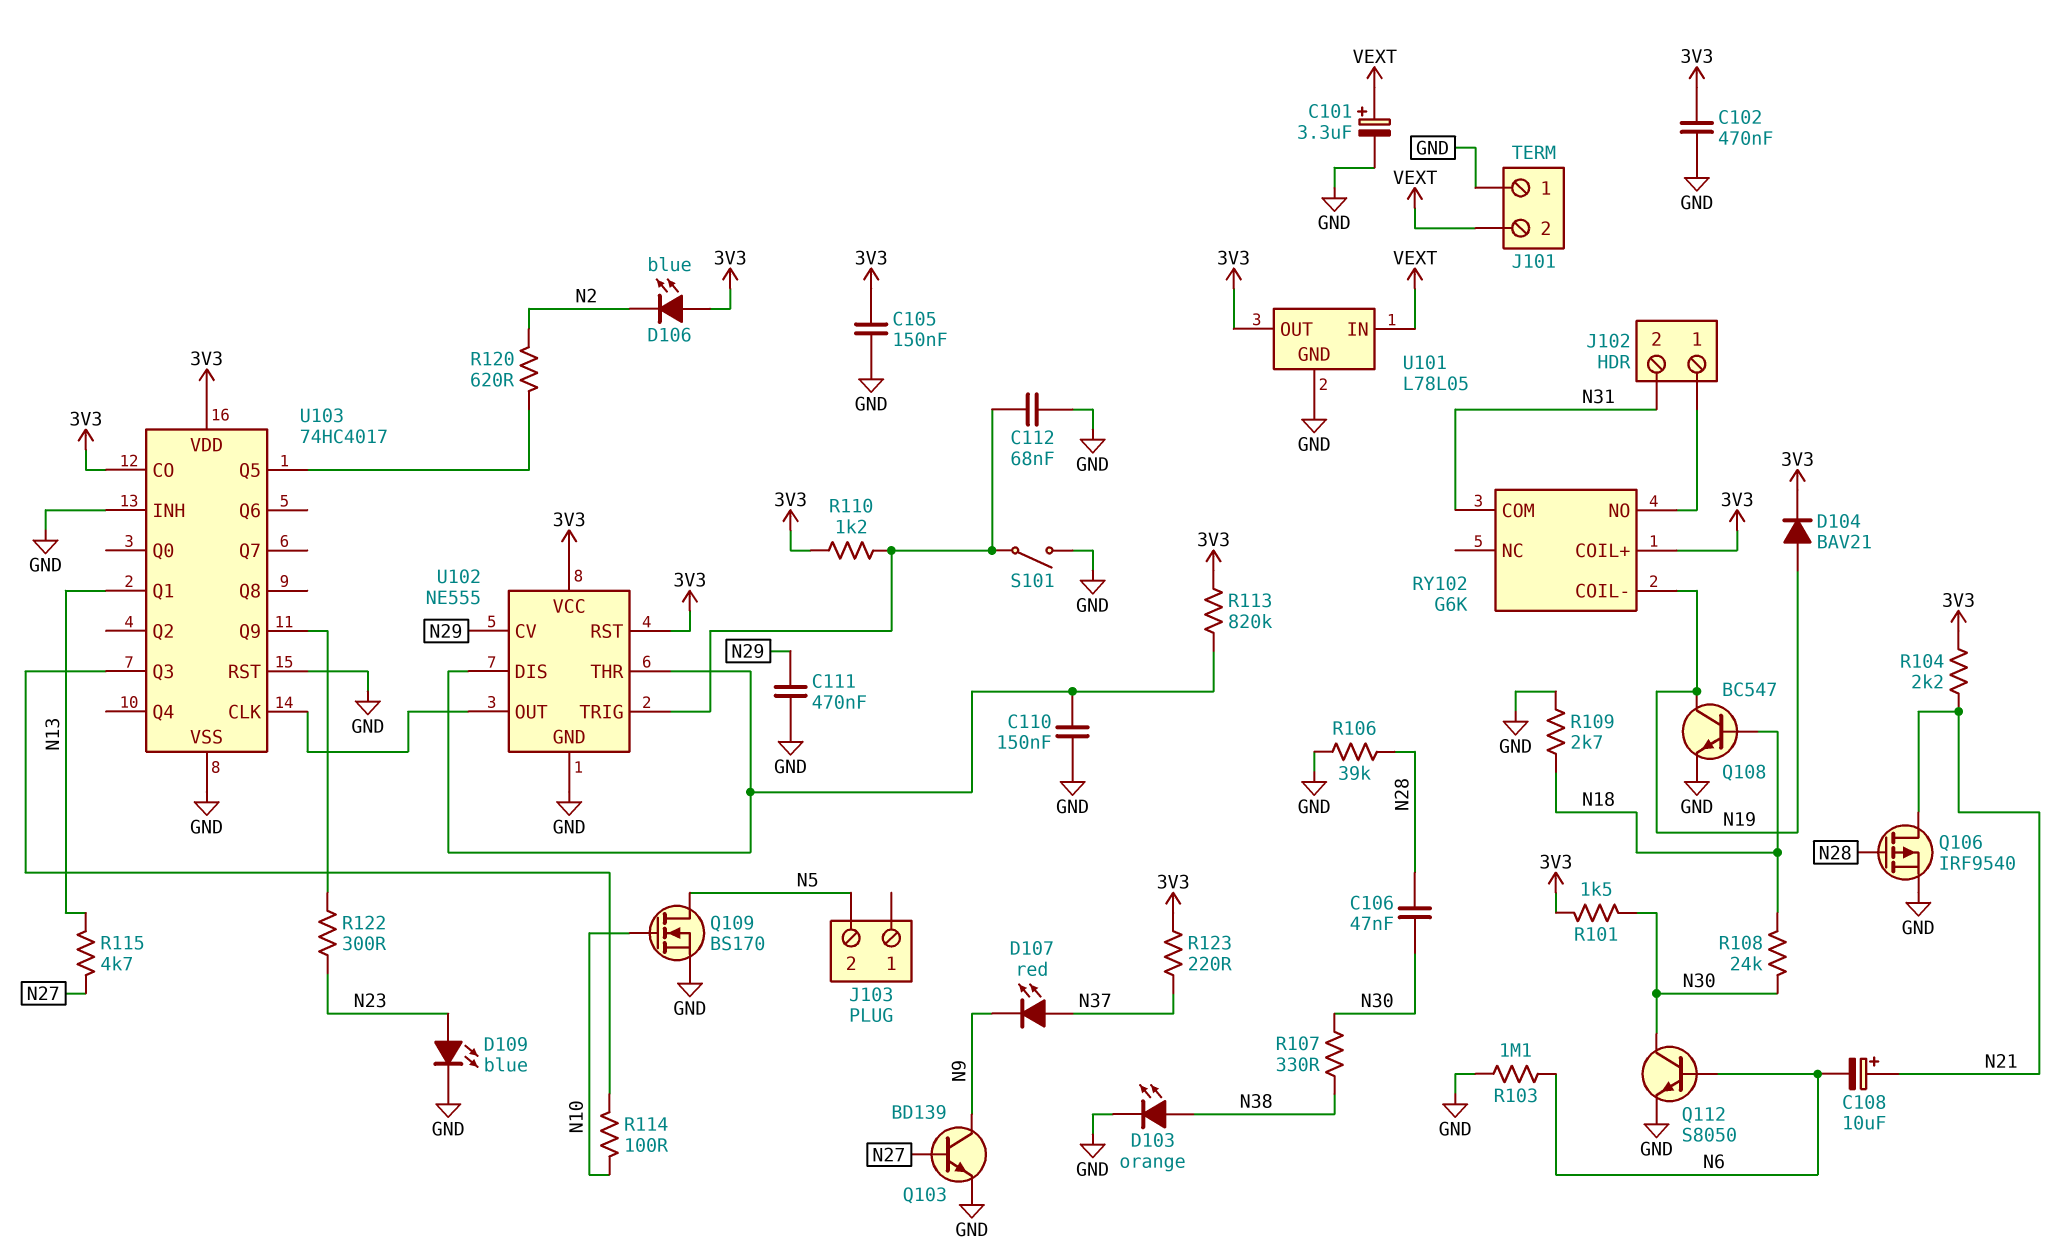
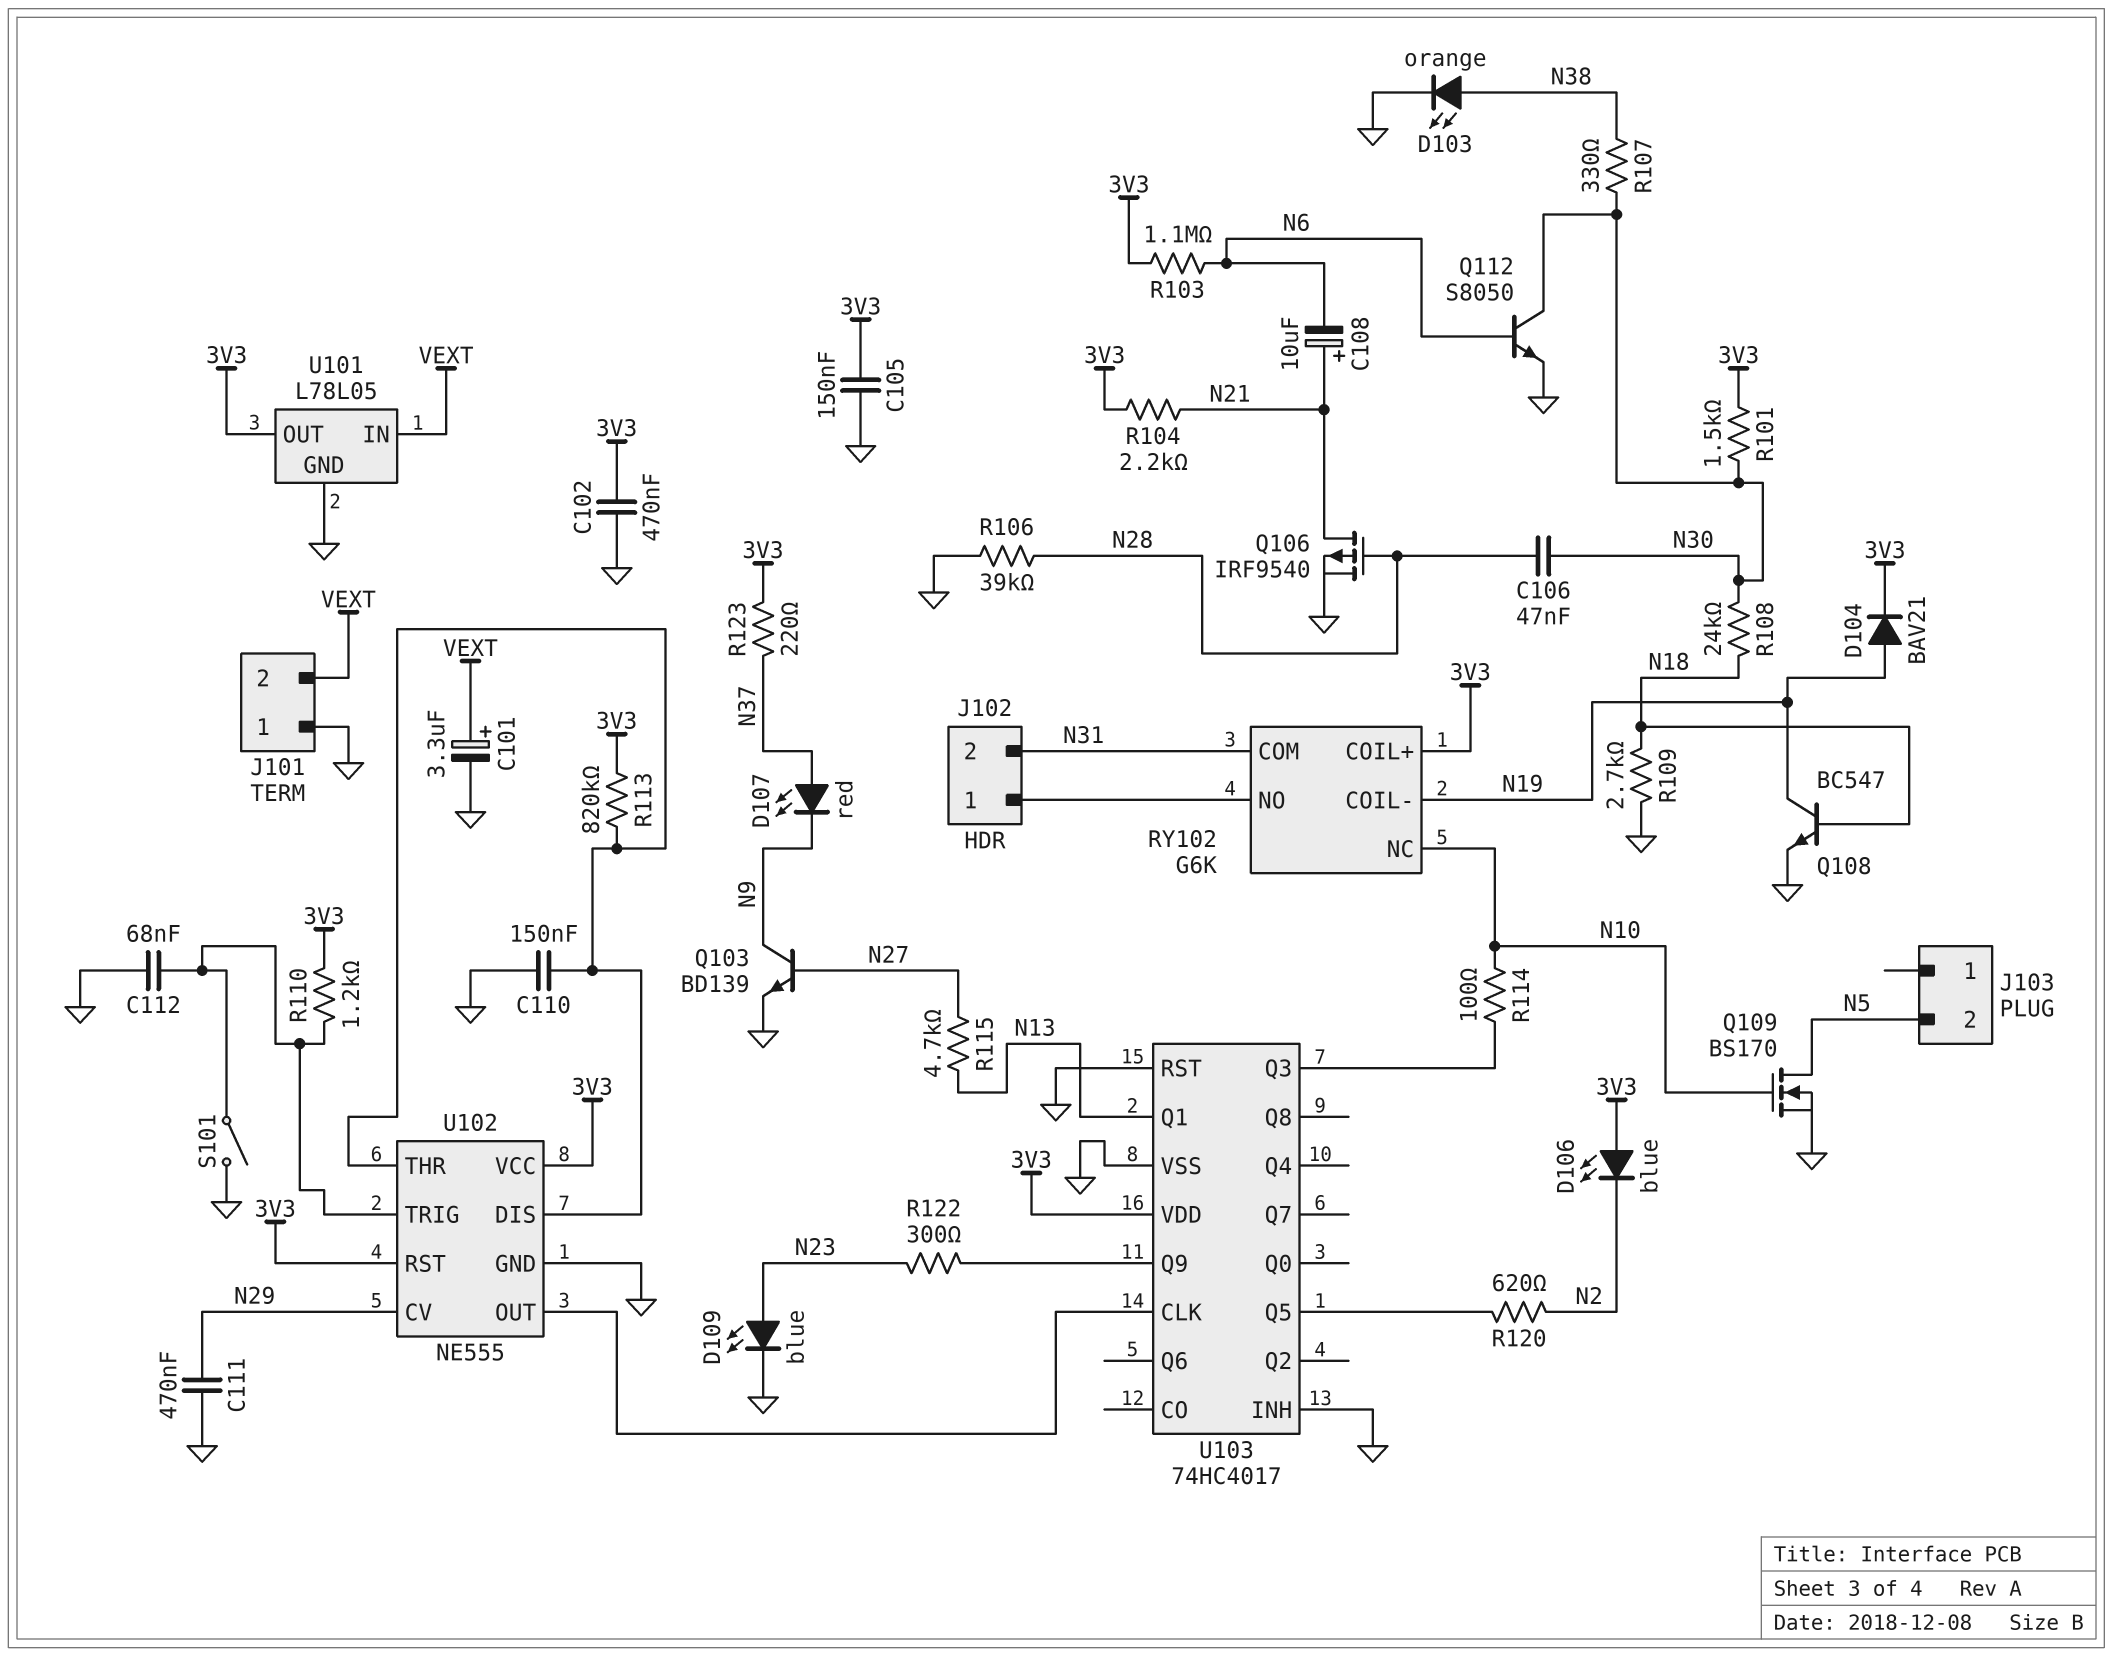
R103: 1.1M (GND, N6) -> 1.1M (3V3, N6)
RY102 pin NC: none -> N10
U103 pin CO: 3V3 -> none

